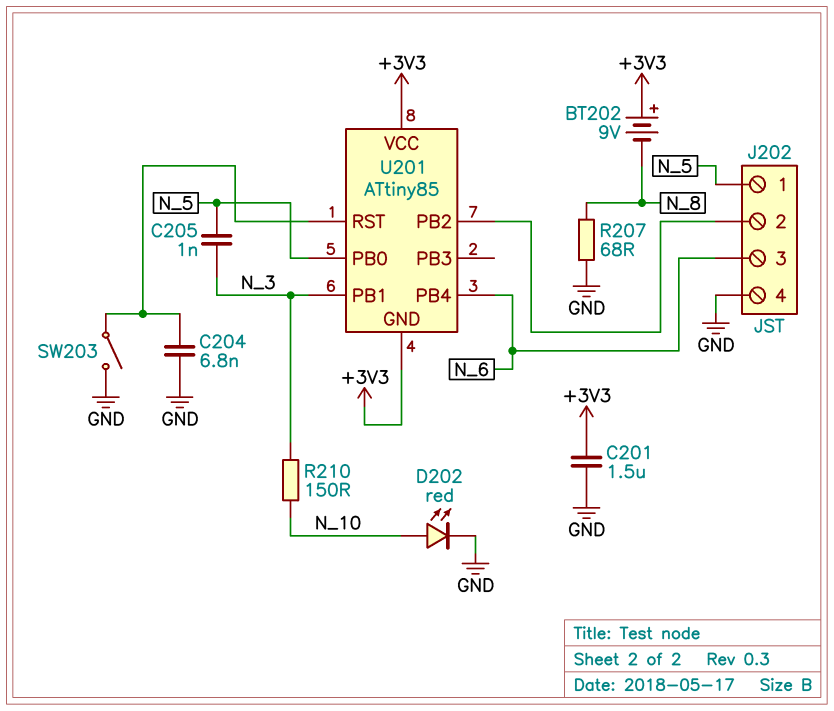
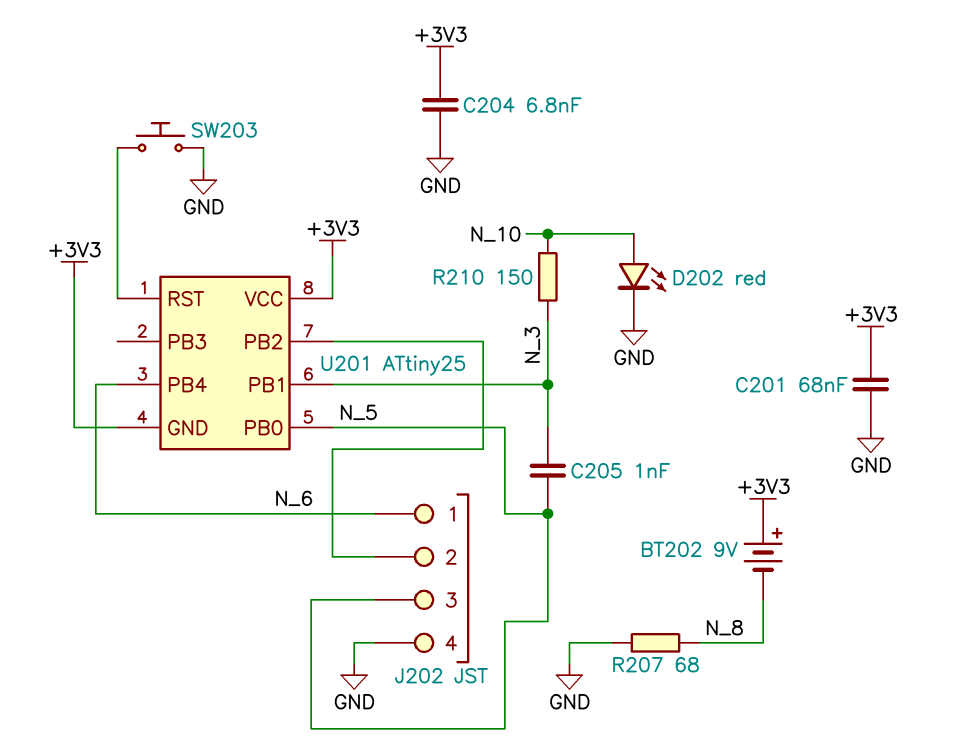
C201: 1.5uF (+3V3, GND) -> 68nF (+3V3, GND)
C204: 6.8nF (GND, U201/RST) -> 6.8nF (+3V3, GND)
J202 pin 1: N_5 -> N_6
J202 pin 3: N_6 -> N_5
SW203: switch (GND, U201/RST) -> button (GND, U201/RST)
U201: ATtiny85 -> ATtiny25

